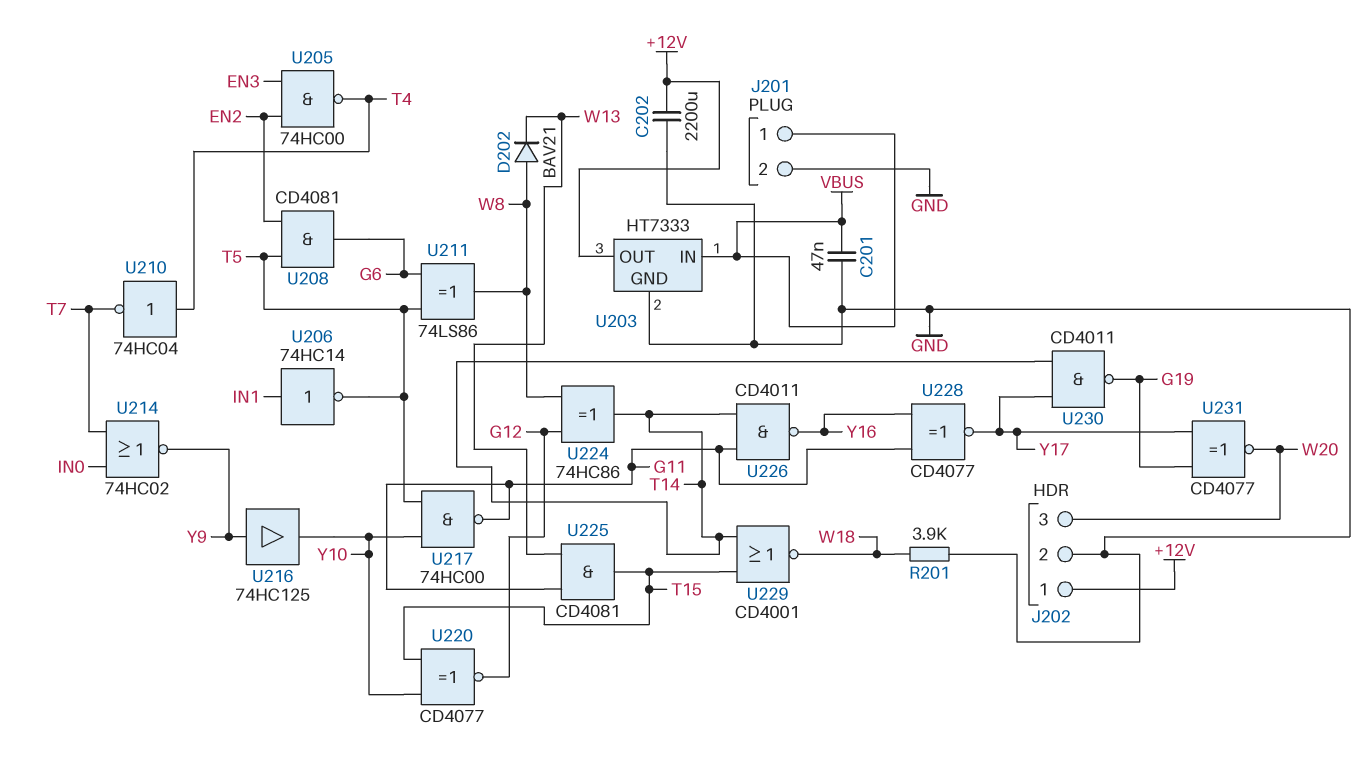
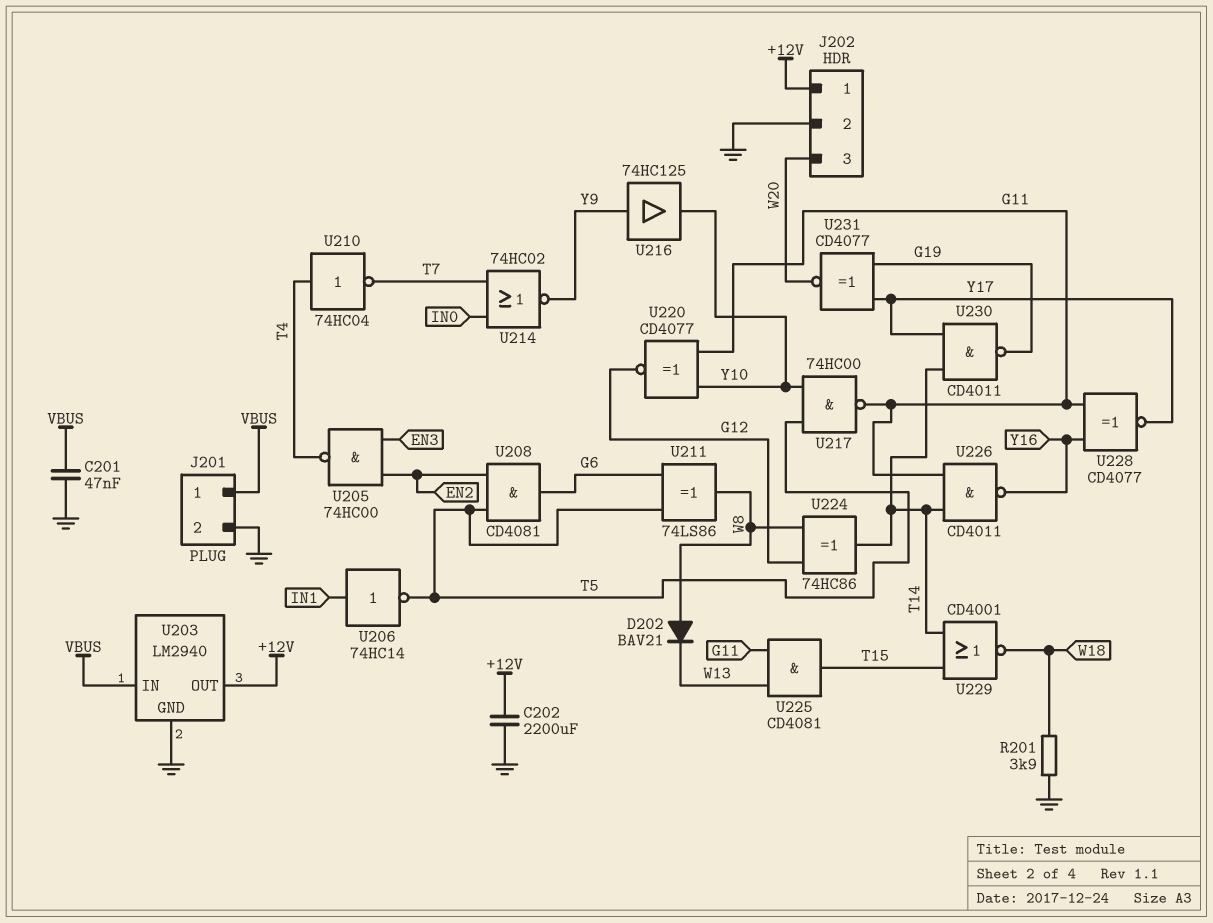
U203: HT7333 -> LM2940
U220: XNOR CD4077 (in T15, in Y10, out G12) -> XNOR CD4077 (in G11, in Y10, out G12)

